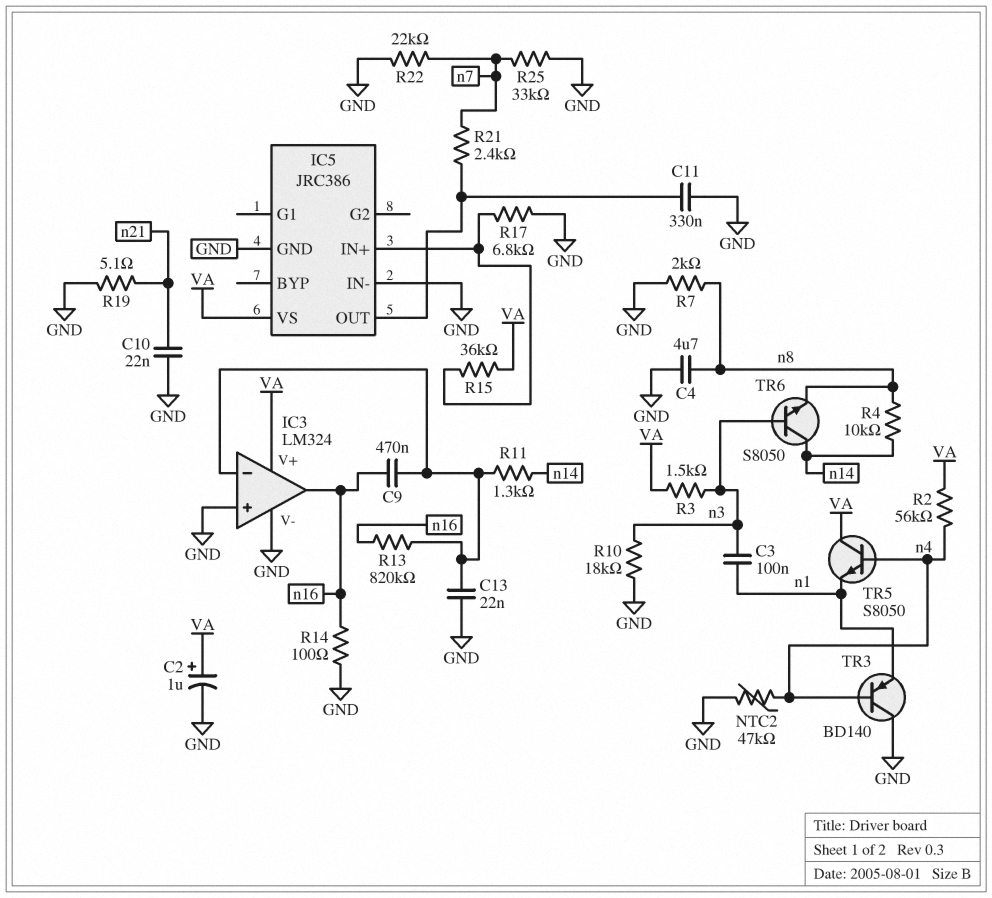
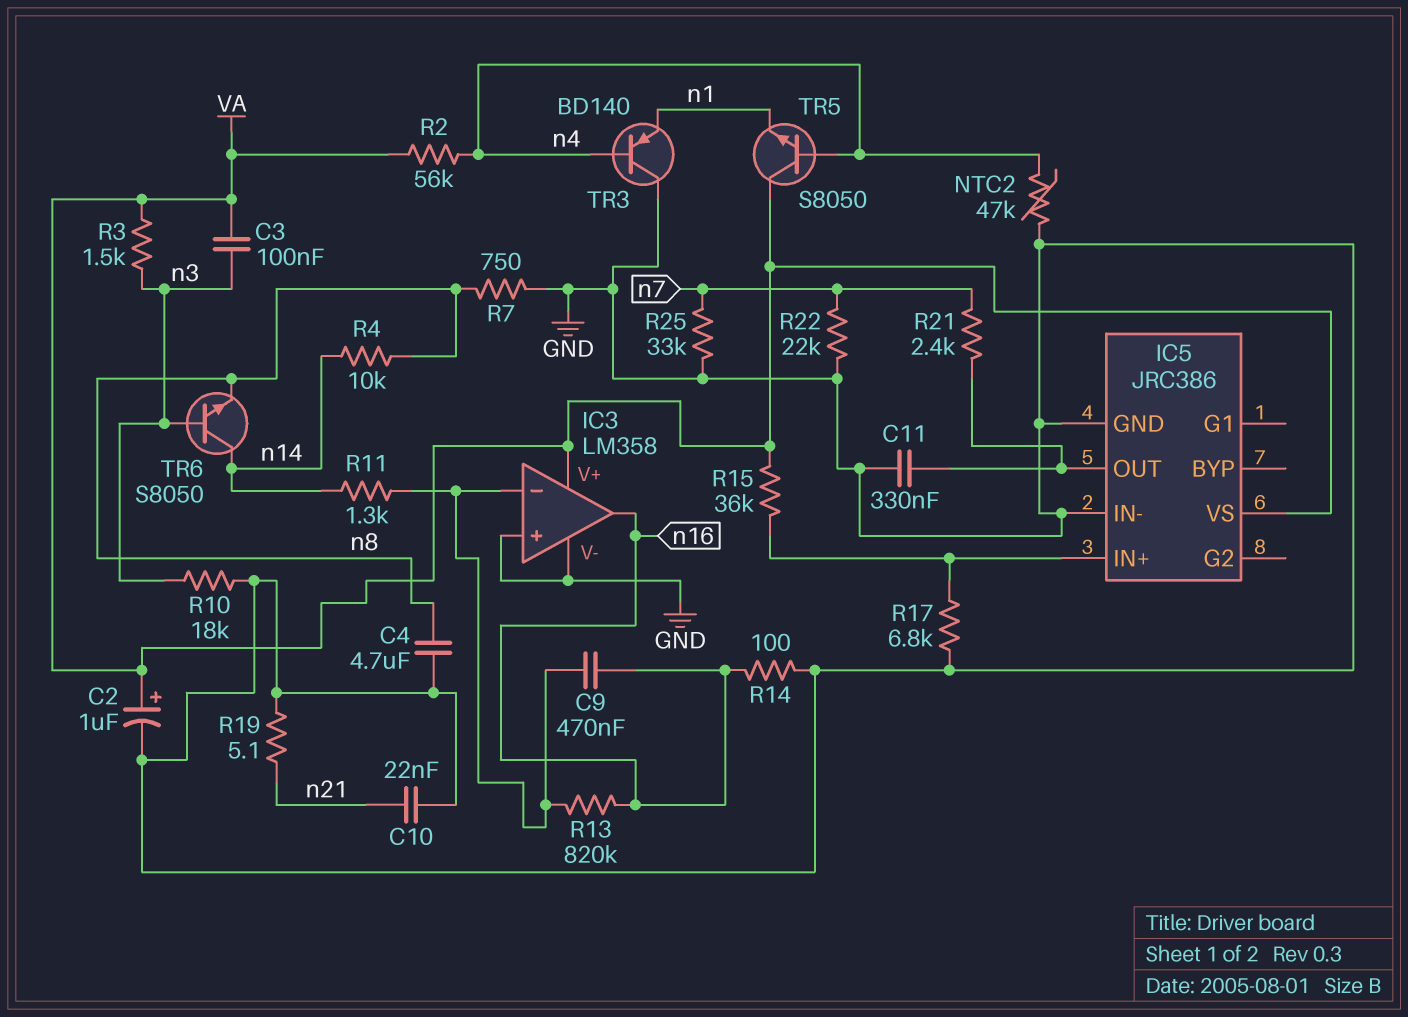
C3: 100nF (n1, n3) -> 100nF (VA, n3)
C13: 22nF (GND, IC3/in-) -> none
IC3: LM324 -> LM358
R7: 2k (GND, n8) -> 750 (GND, n8)

